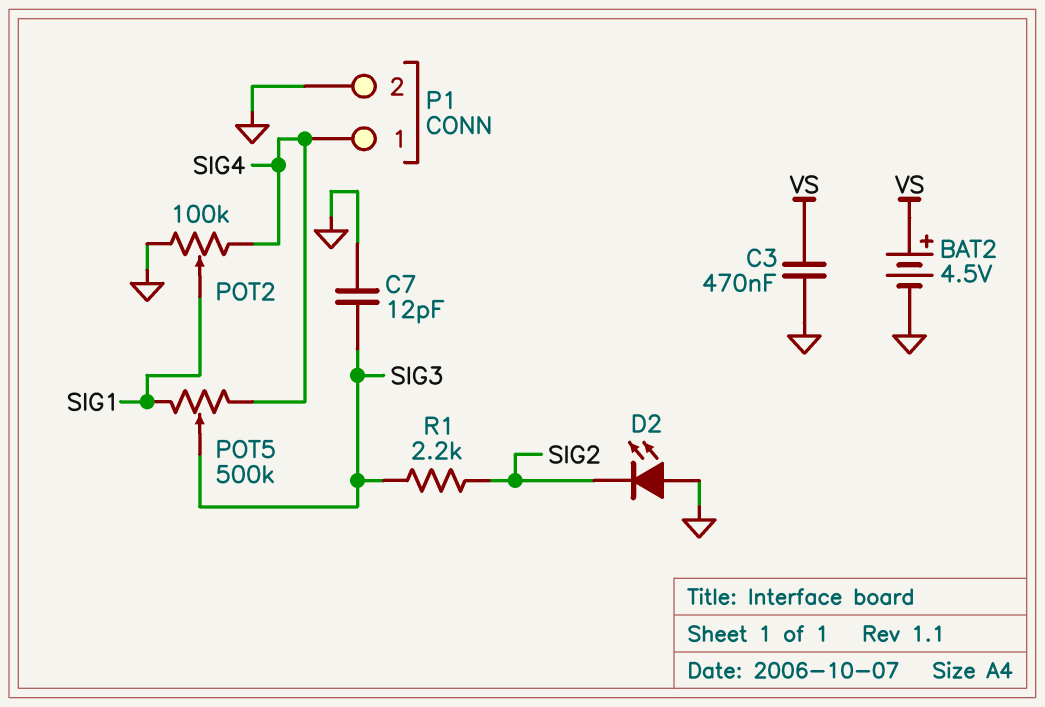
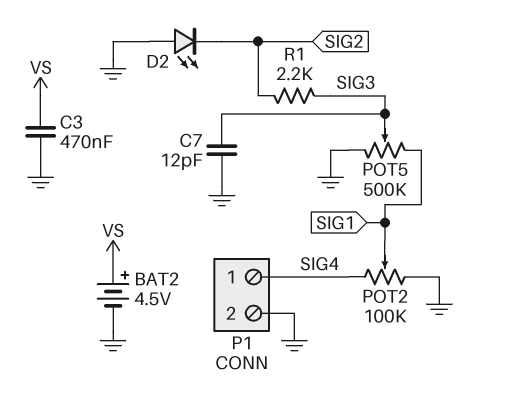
POT5: 500k (SIG1, SIG4, wiper SIG3) -> 500k (GND, SIG1, wiper SIG3)

